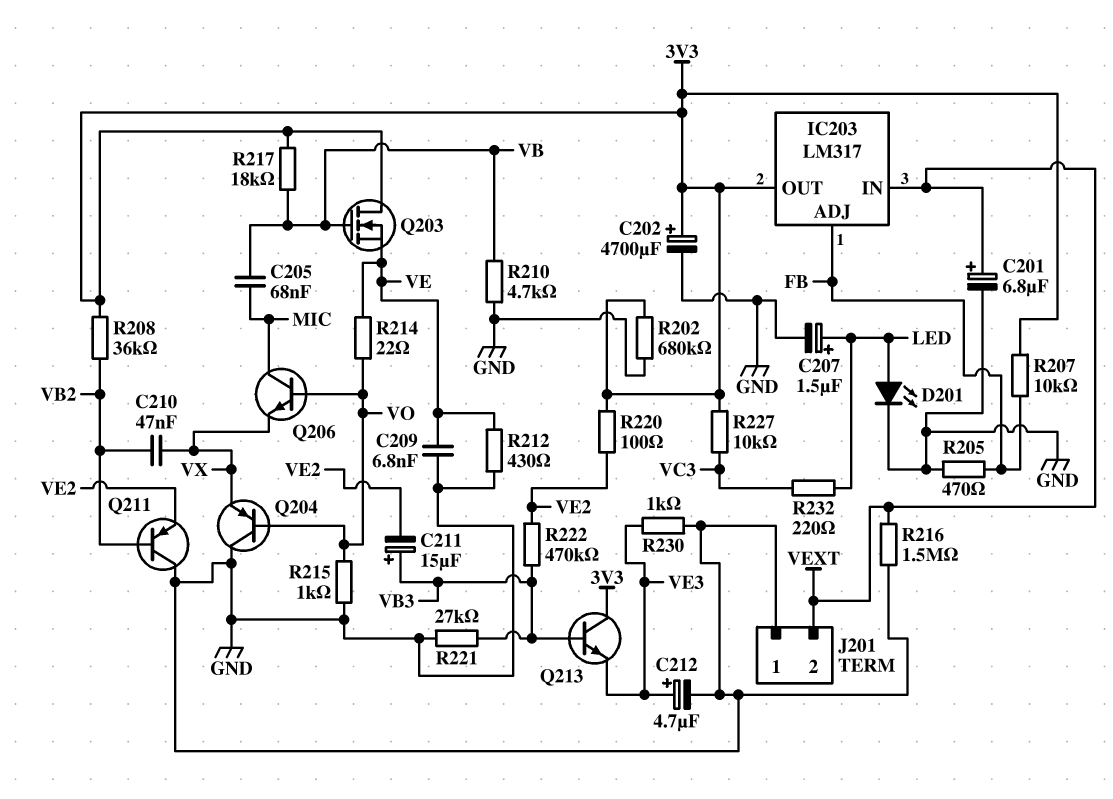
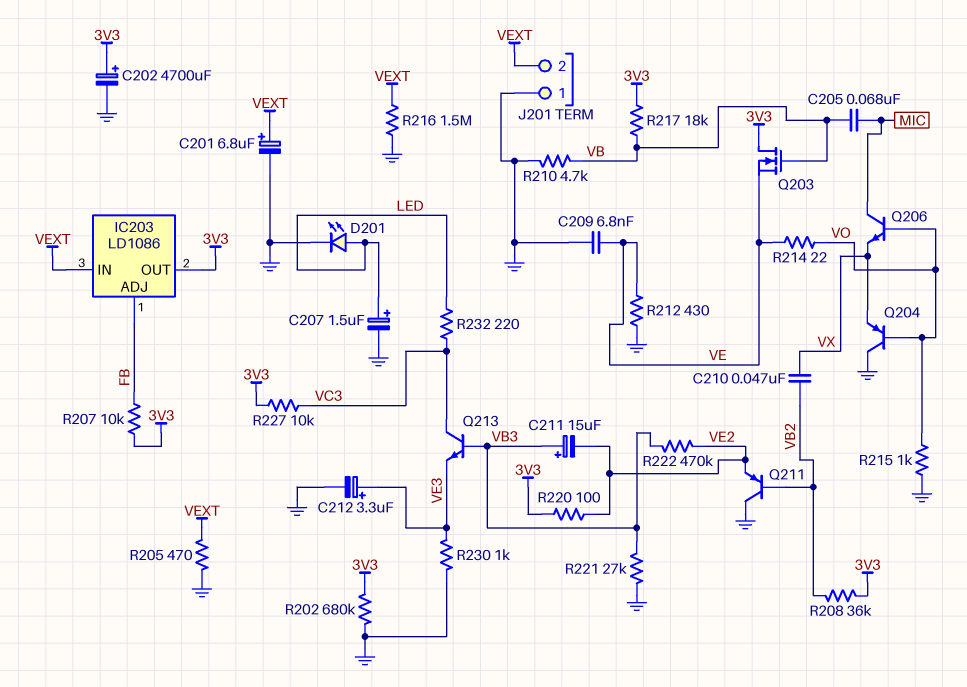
C212: 4.7uF (plus VE3, minus GND) -> 3.3uF (plus VE3, minus GND)
IC203: LM317 -> LD1086
Q213: NPN (B VB3, C 3V3, E VE3) -> NPN (B VB3, C VC3, E VE3)
R205: 470 (FB, GND) -> 470 (GND, VEXT)

